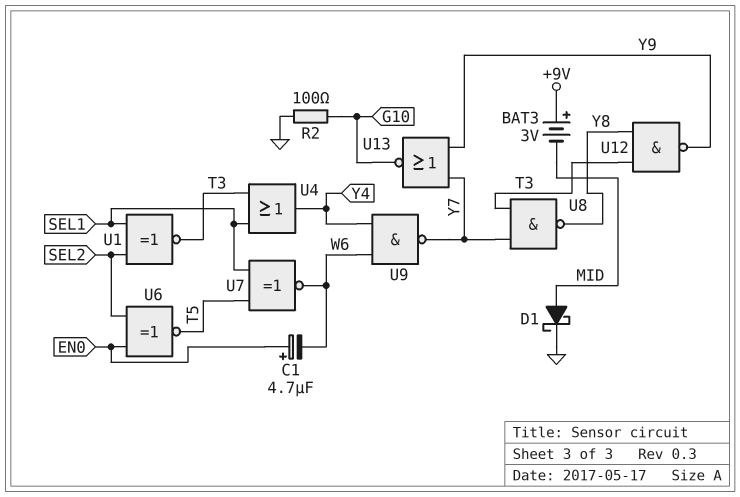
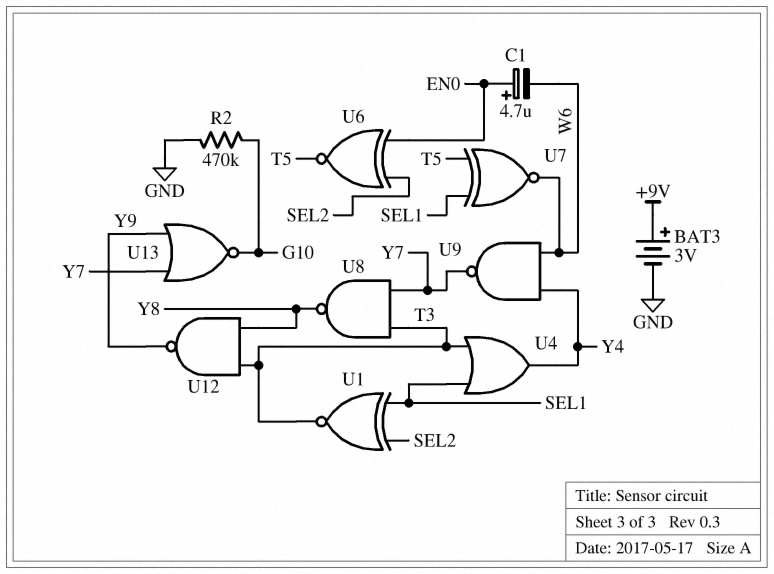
BAT3: 3V (plus +9V, minus MID) -> 3V (plus +9V, minus GND)
D1: schottky (A MID, K GND) -> none
R2: 100 (G10, GND) -> 470k (G10, GND)

